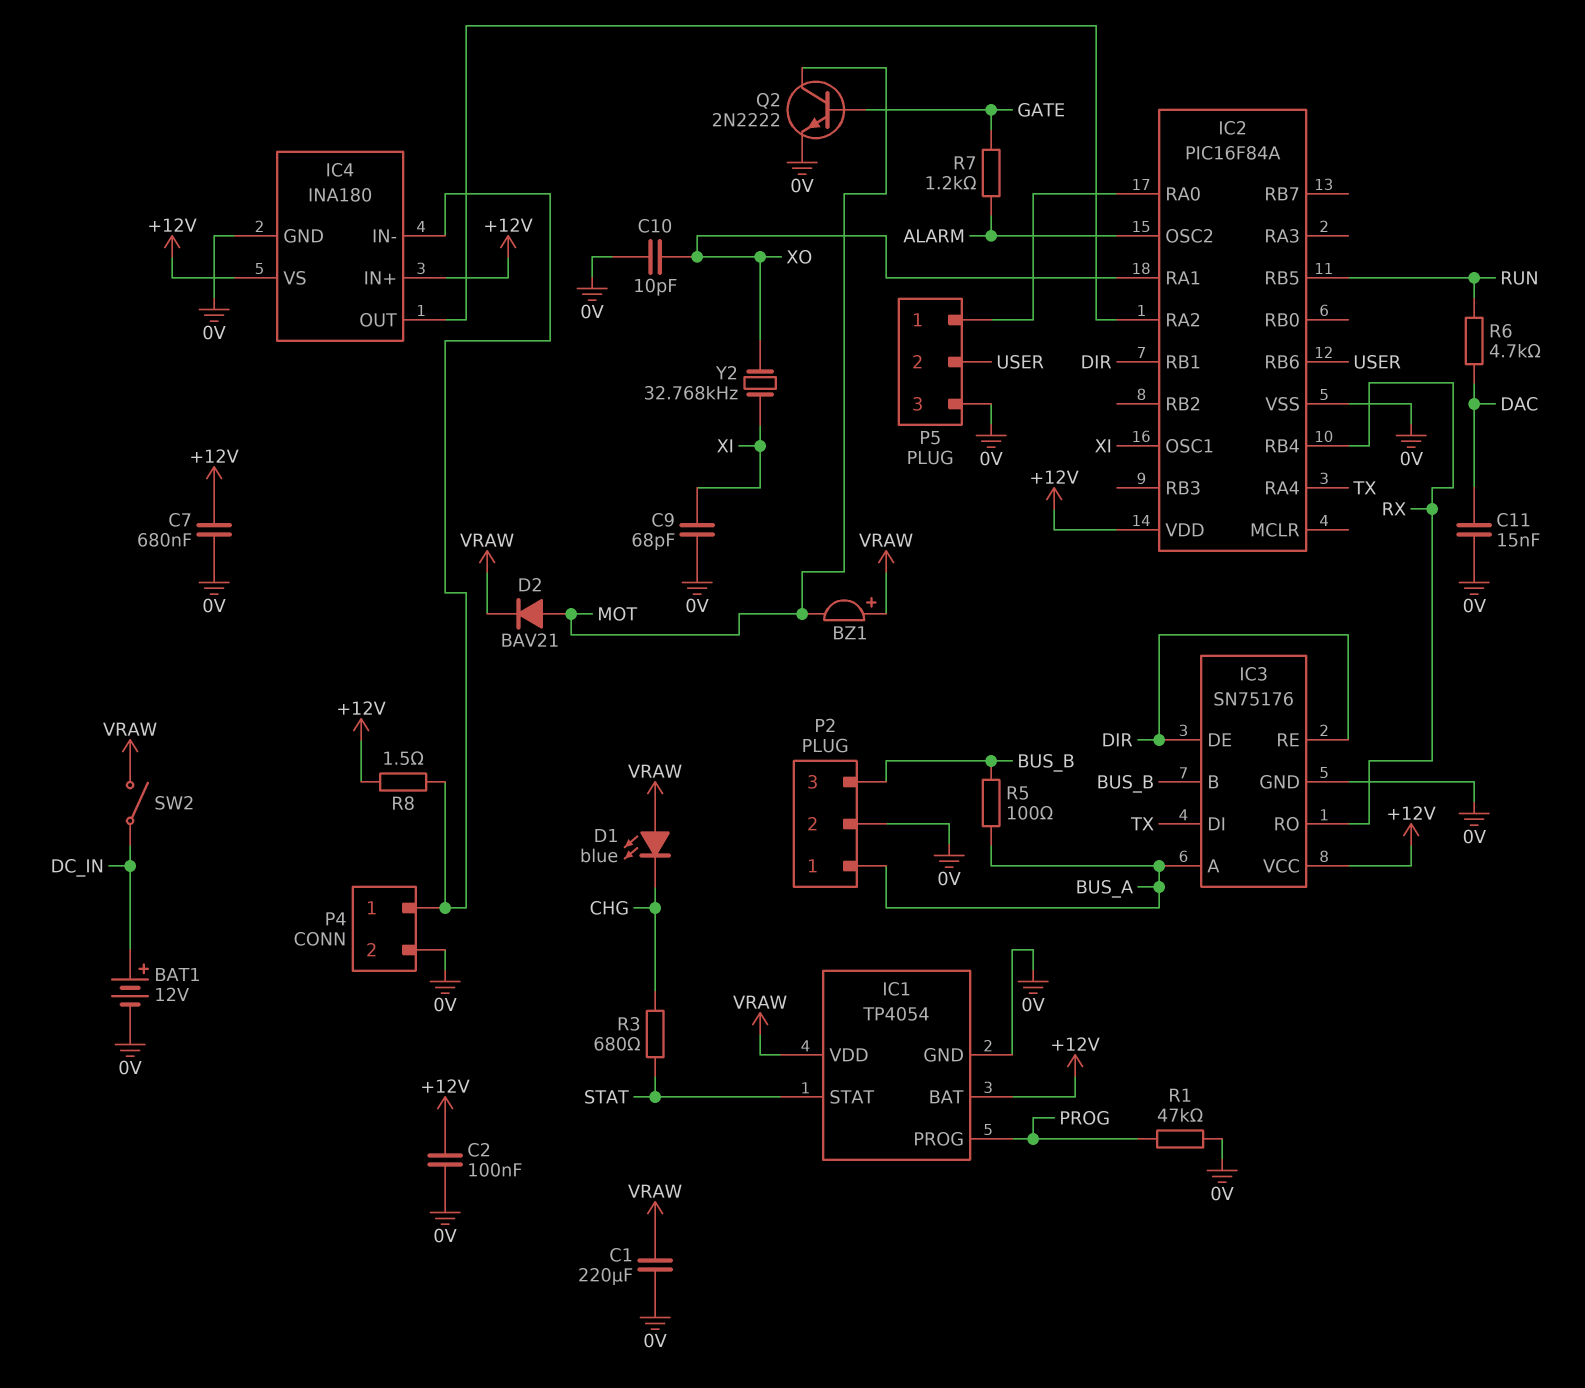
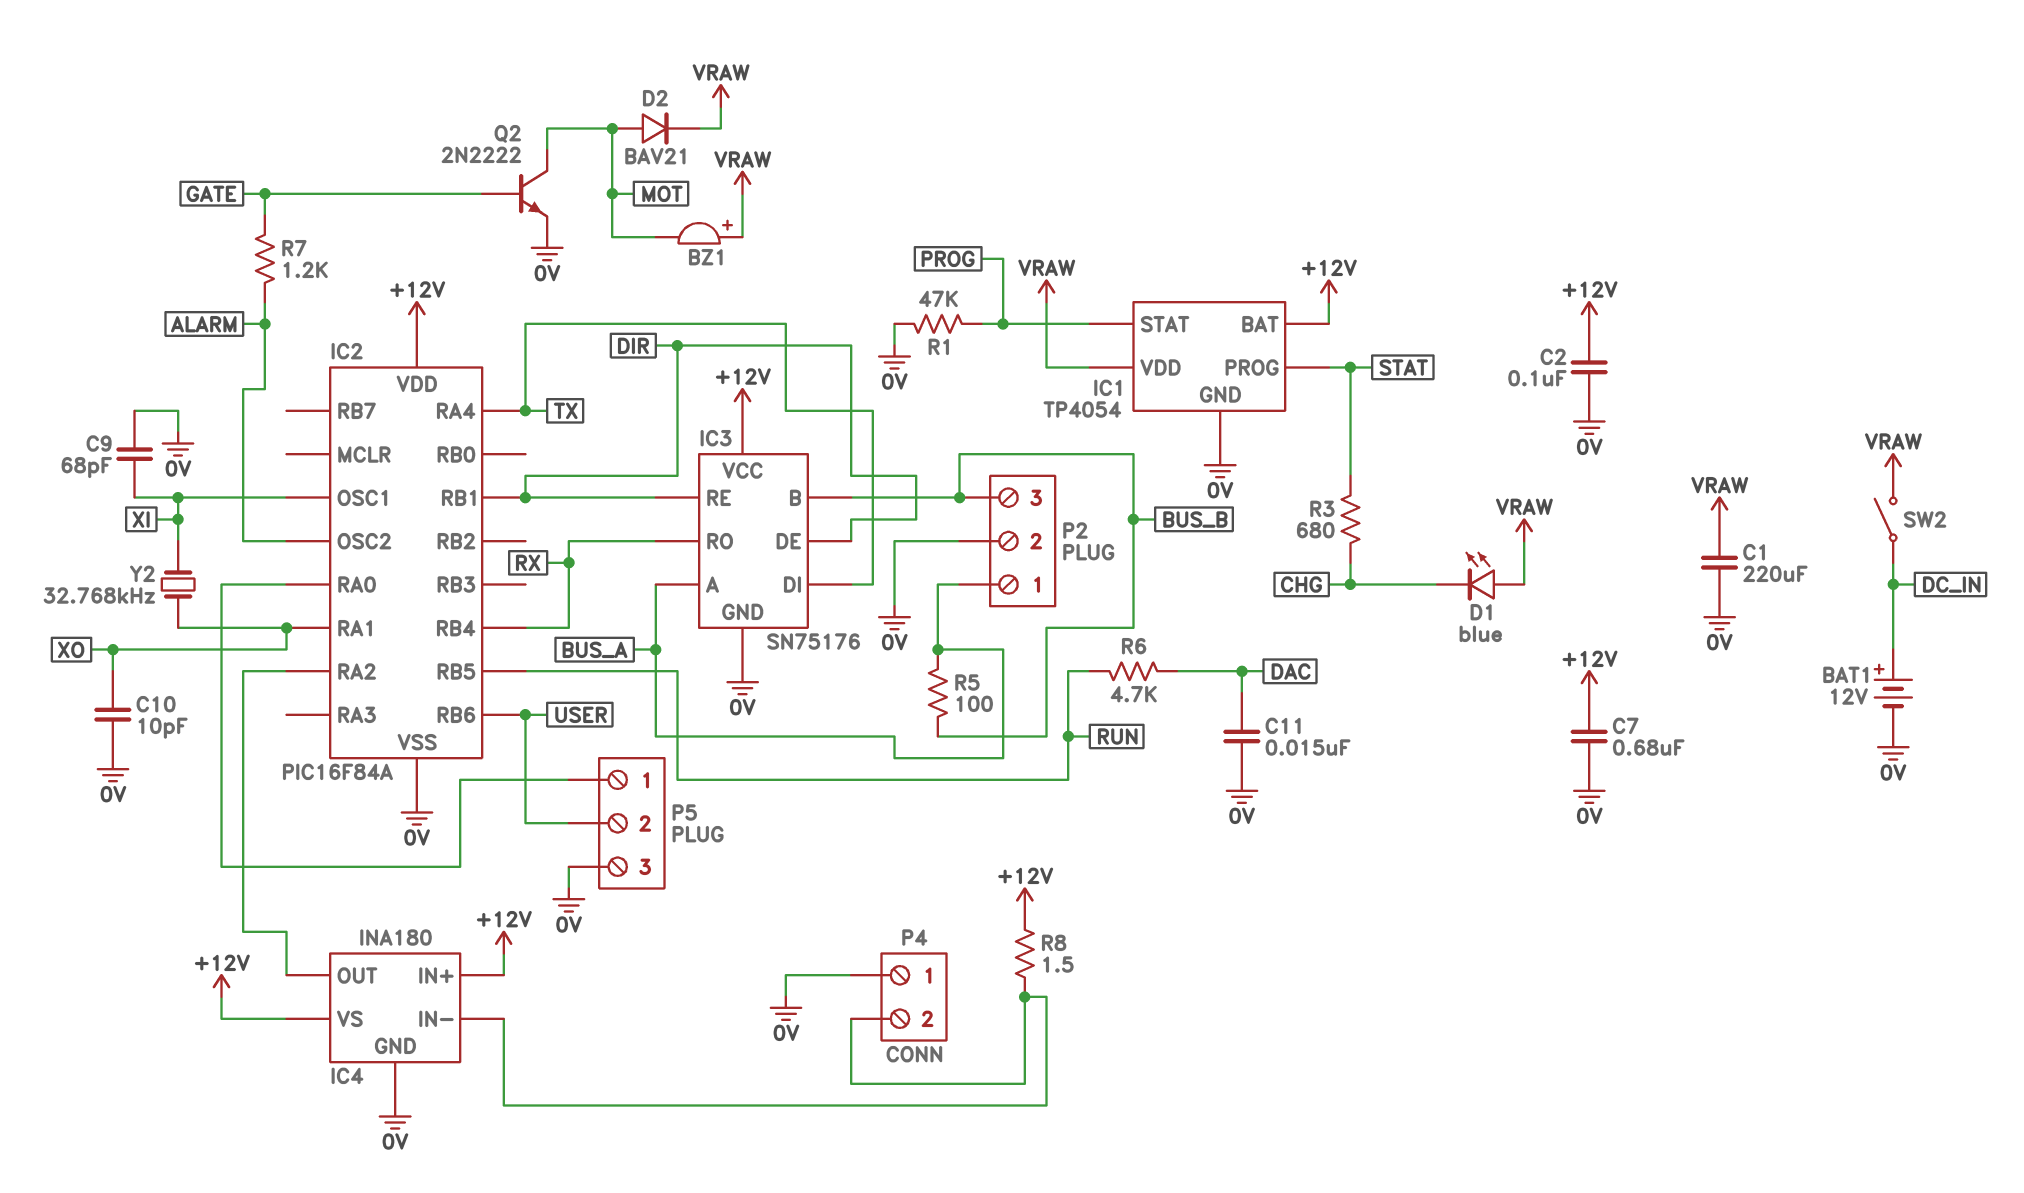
IC1 pin PROG: PROG -> STAT
IC1 pin STAT: STAT -> PROG
P4 pin 1: IC4/IN- -> 0V
P4 pin 2: 0V -> IC4/IN-

